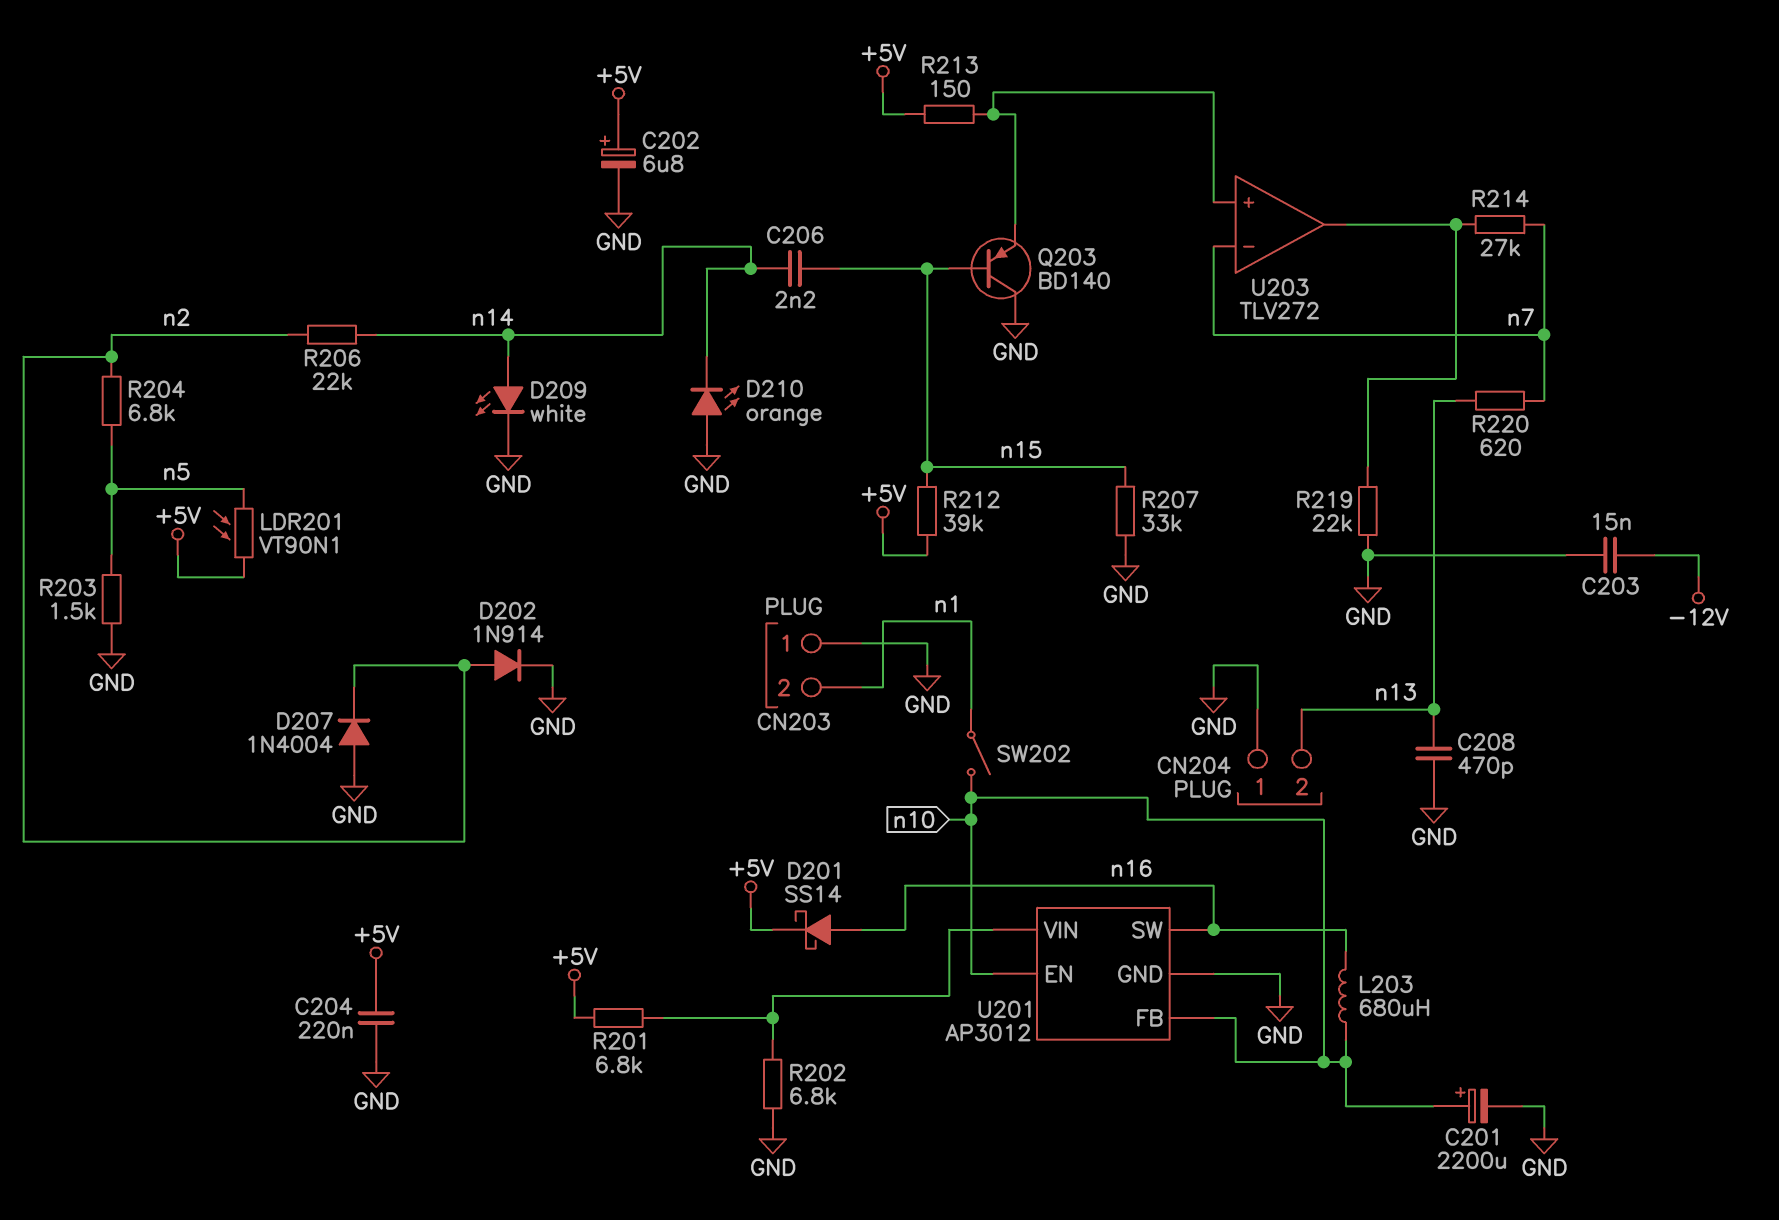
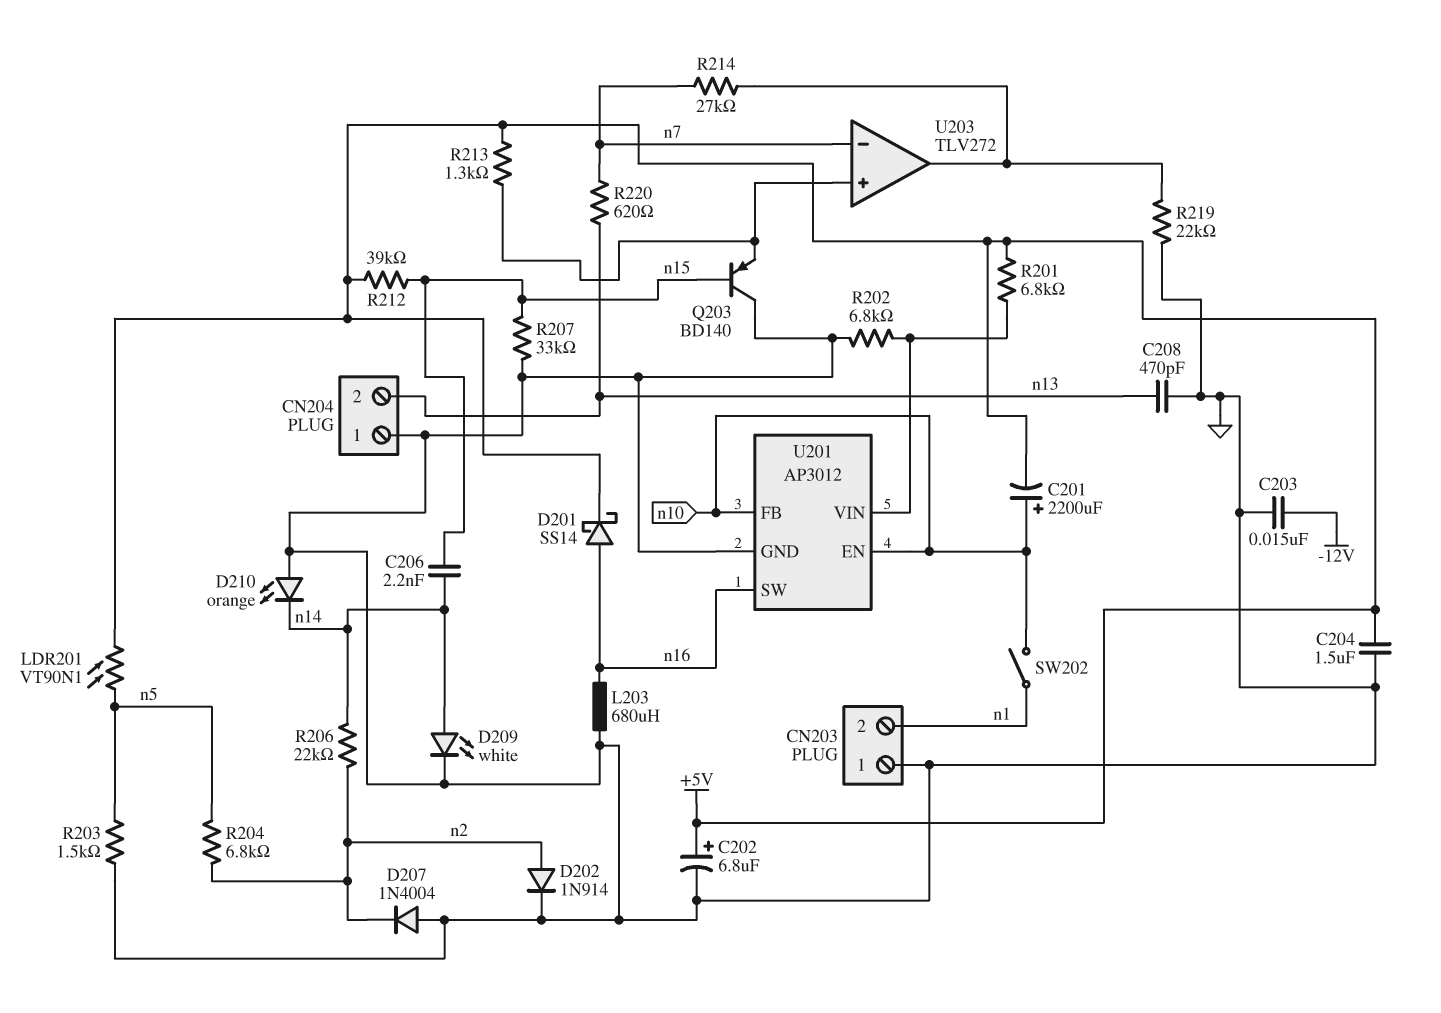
C201: 2200uF (plus n10, minus GND) -> 2200uF (plus n10, minus +5V)
C204: 220nF (+5V, GND) -> 1.5uF (+5V, GND)
L203: 680uH (n10, n16) -> 680uH (GND, n16)
R213: 150 (+5V, U203/in+) -> 1.3k (+5V, U203/in+)

